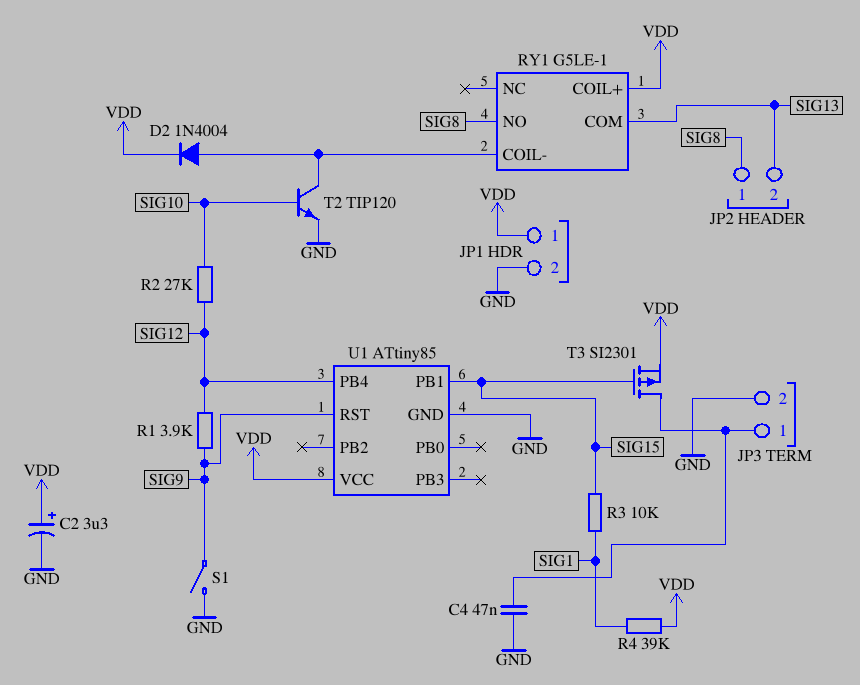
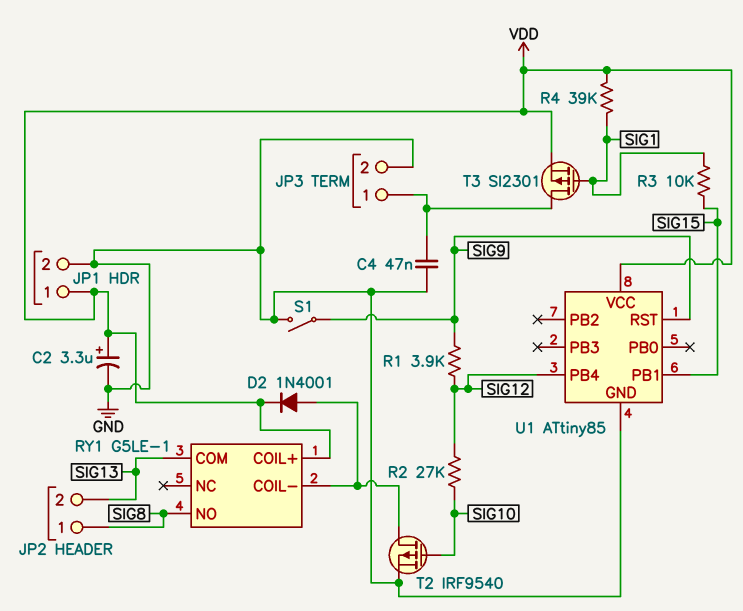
D2: diode 1N4004 (A RY1/COIL-, K VDD) -> diode 1N4001 (A RY1/COIL-, K VDD)
T2: NPN TIP120 (B SIG10, C RY1/COIL-, E GND) -> PMOS IRF9540 (G SIG10, D RY1/COIL-, S GND)
T3: PMOS SI2301 (G SIG15, D JP3/1, S VDD) -> PMOS SI2301 (G SIG1, D JP3/1, S VDD)

